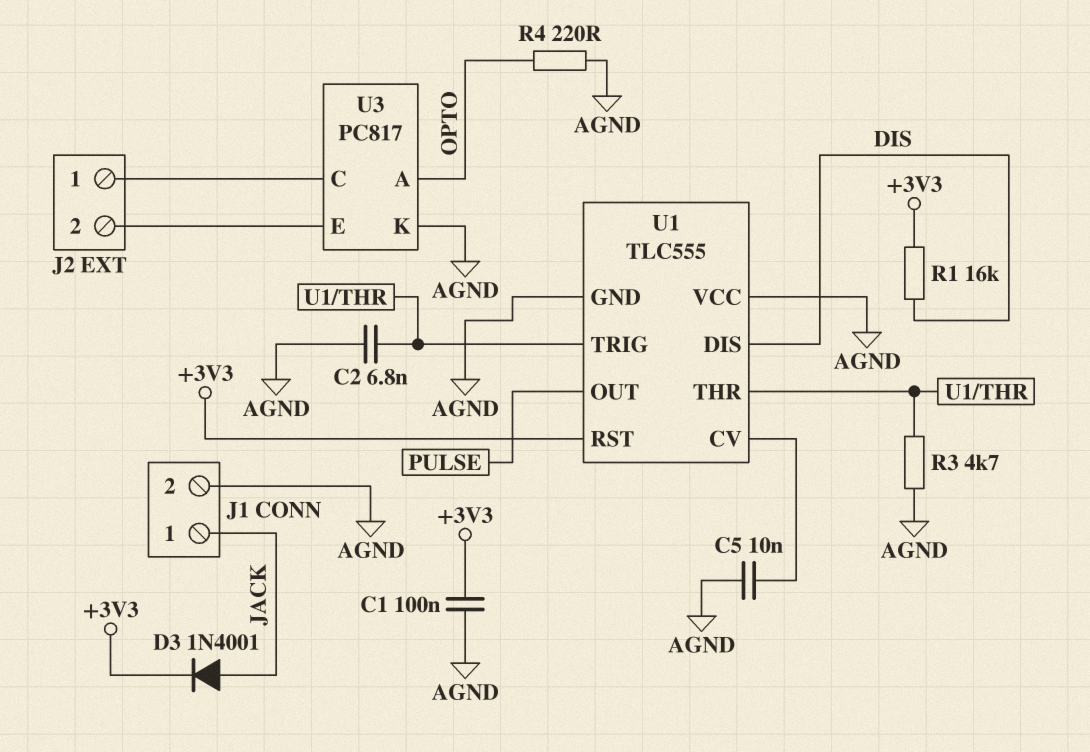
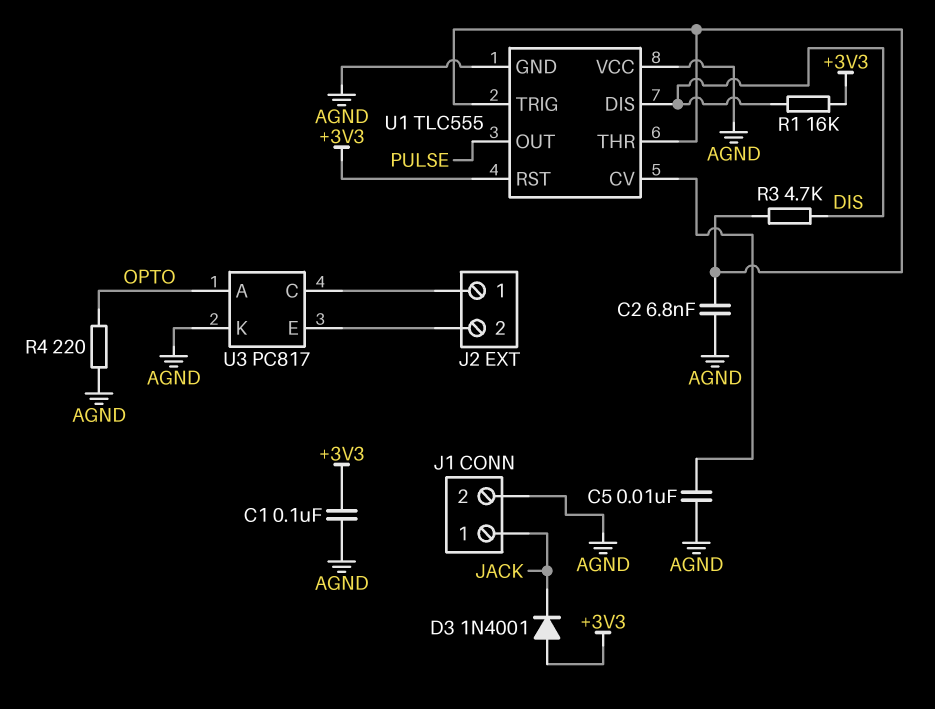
D3: diode 1N4001 (A JACK, K +3V3) -> diode 1N4001 (A +3V3, K JACK)
R3: 4.7k (AGND, U1/THR) -> 4.7k (DIS, U1/THR)

